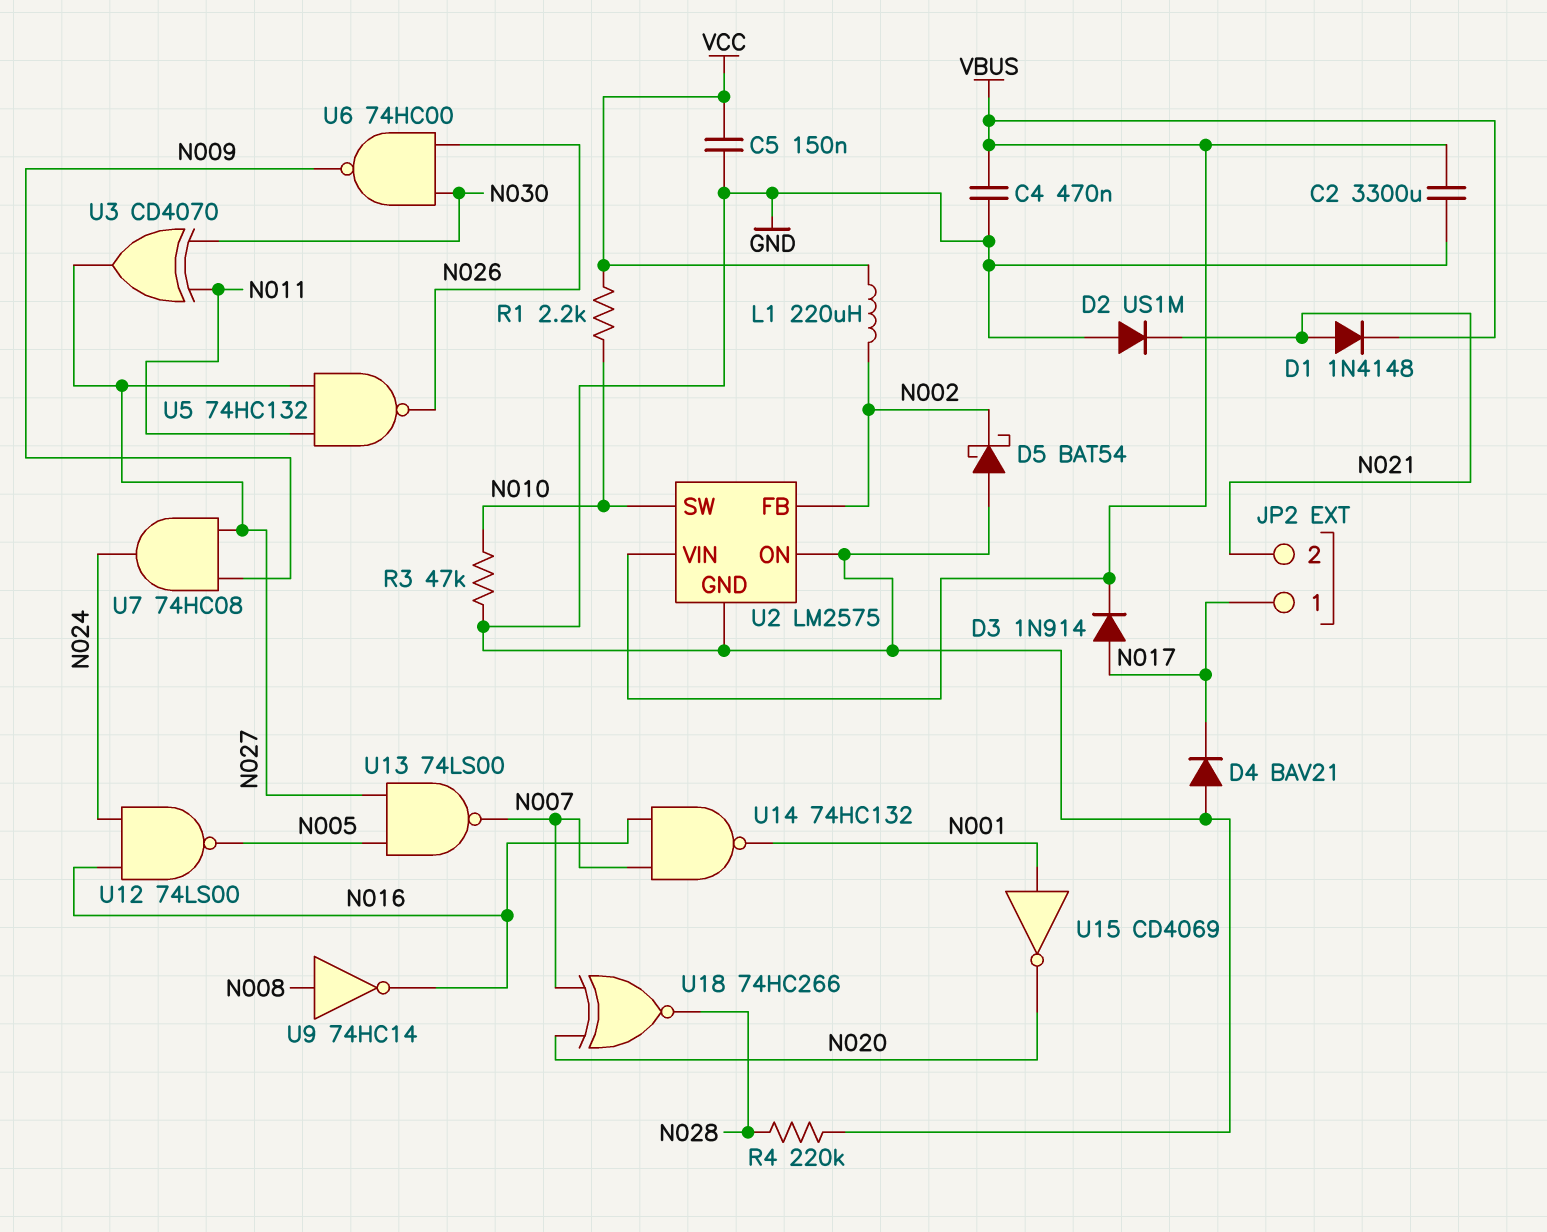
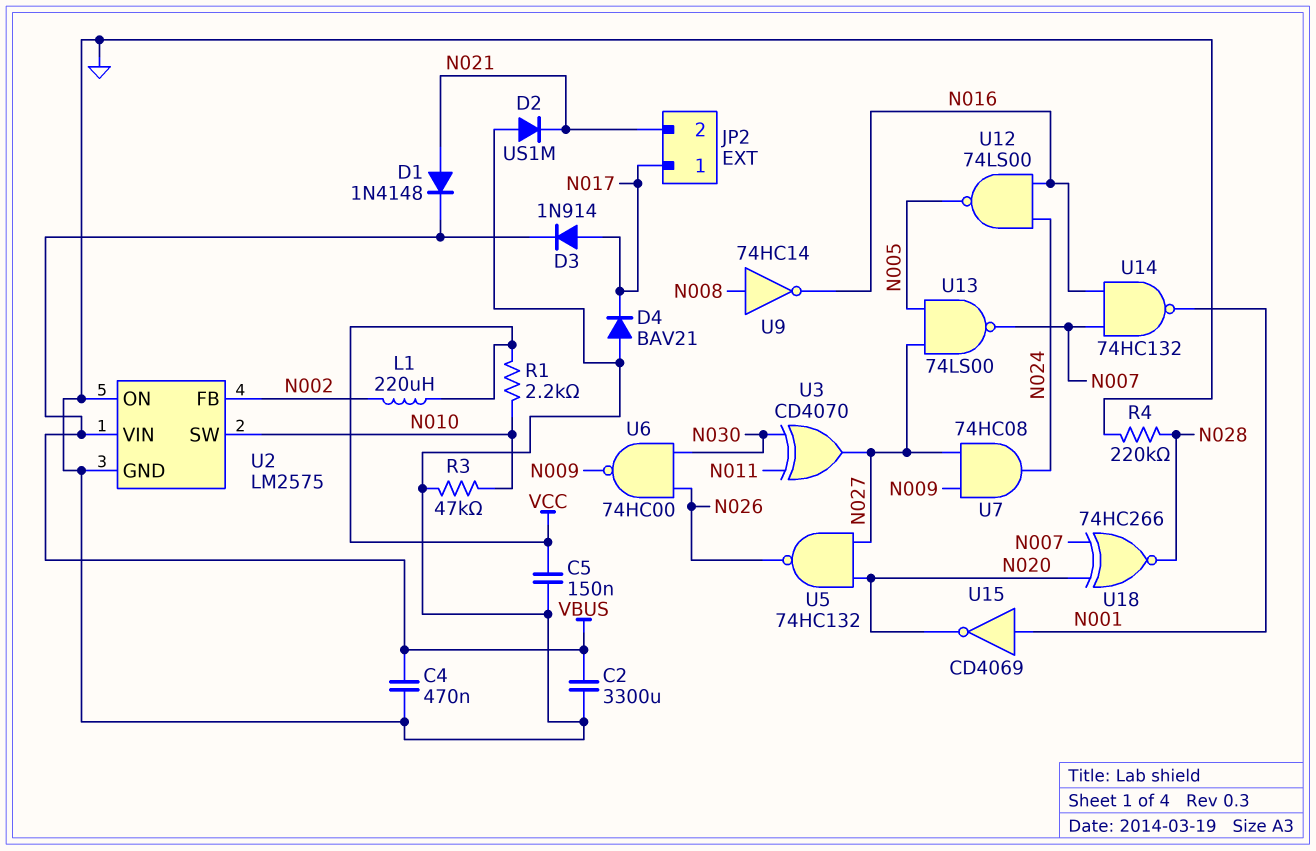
D5: schottky BAT54 (A GND, K N002) -> none
U5: NAND 74HC132 (in N011, in N027, out N026) -> NAND 74HC132 (in N020, in N027, out N026)

